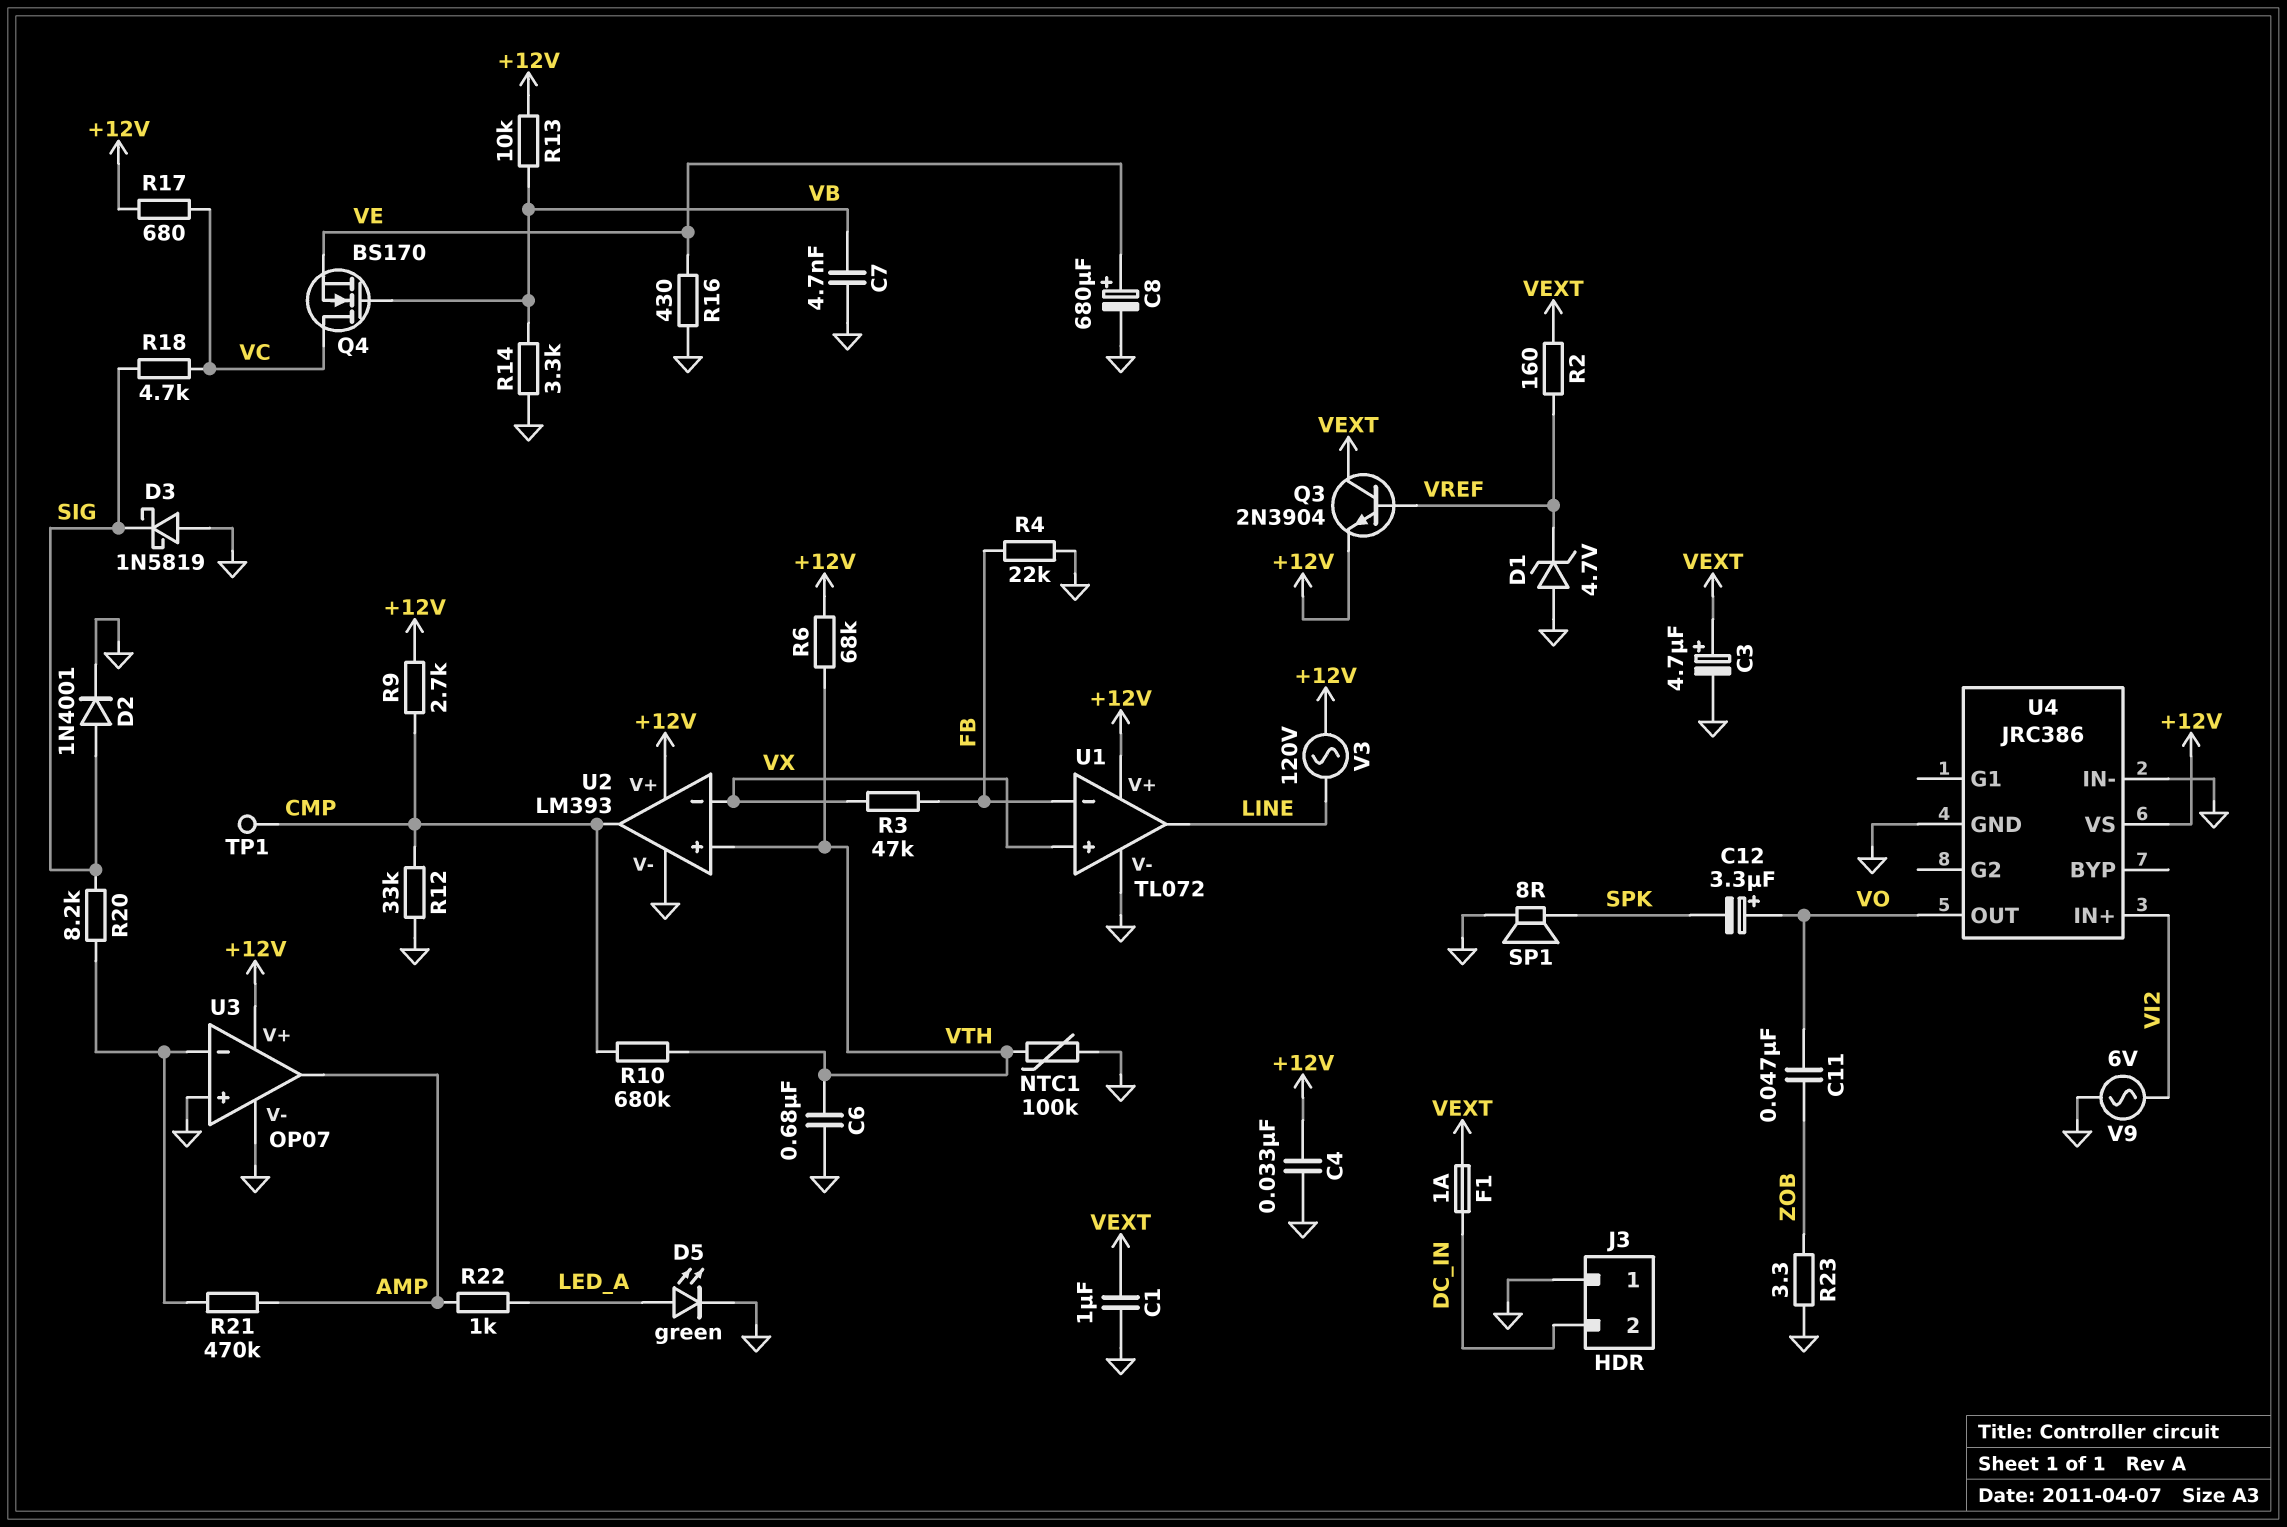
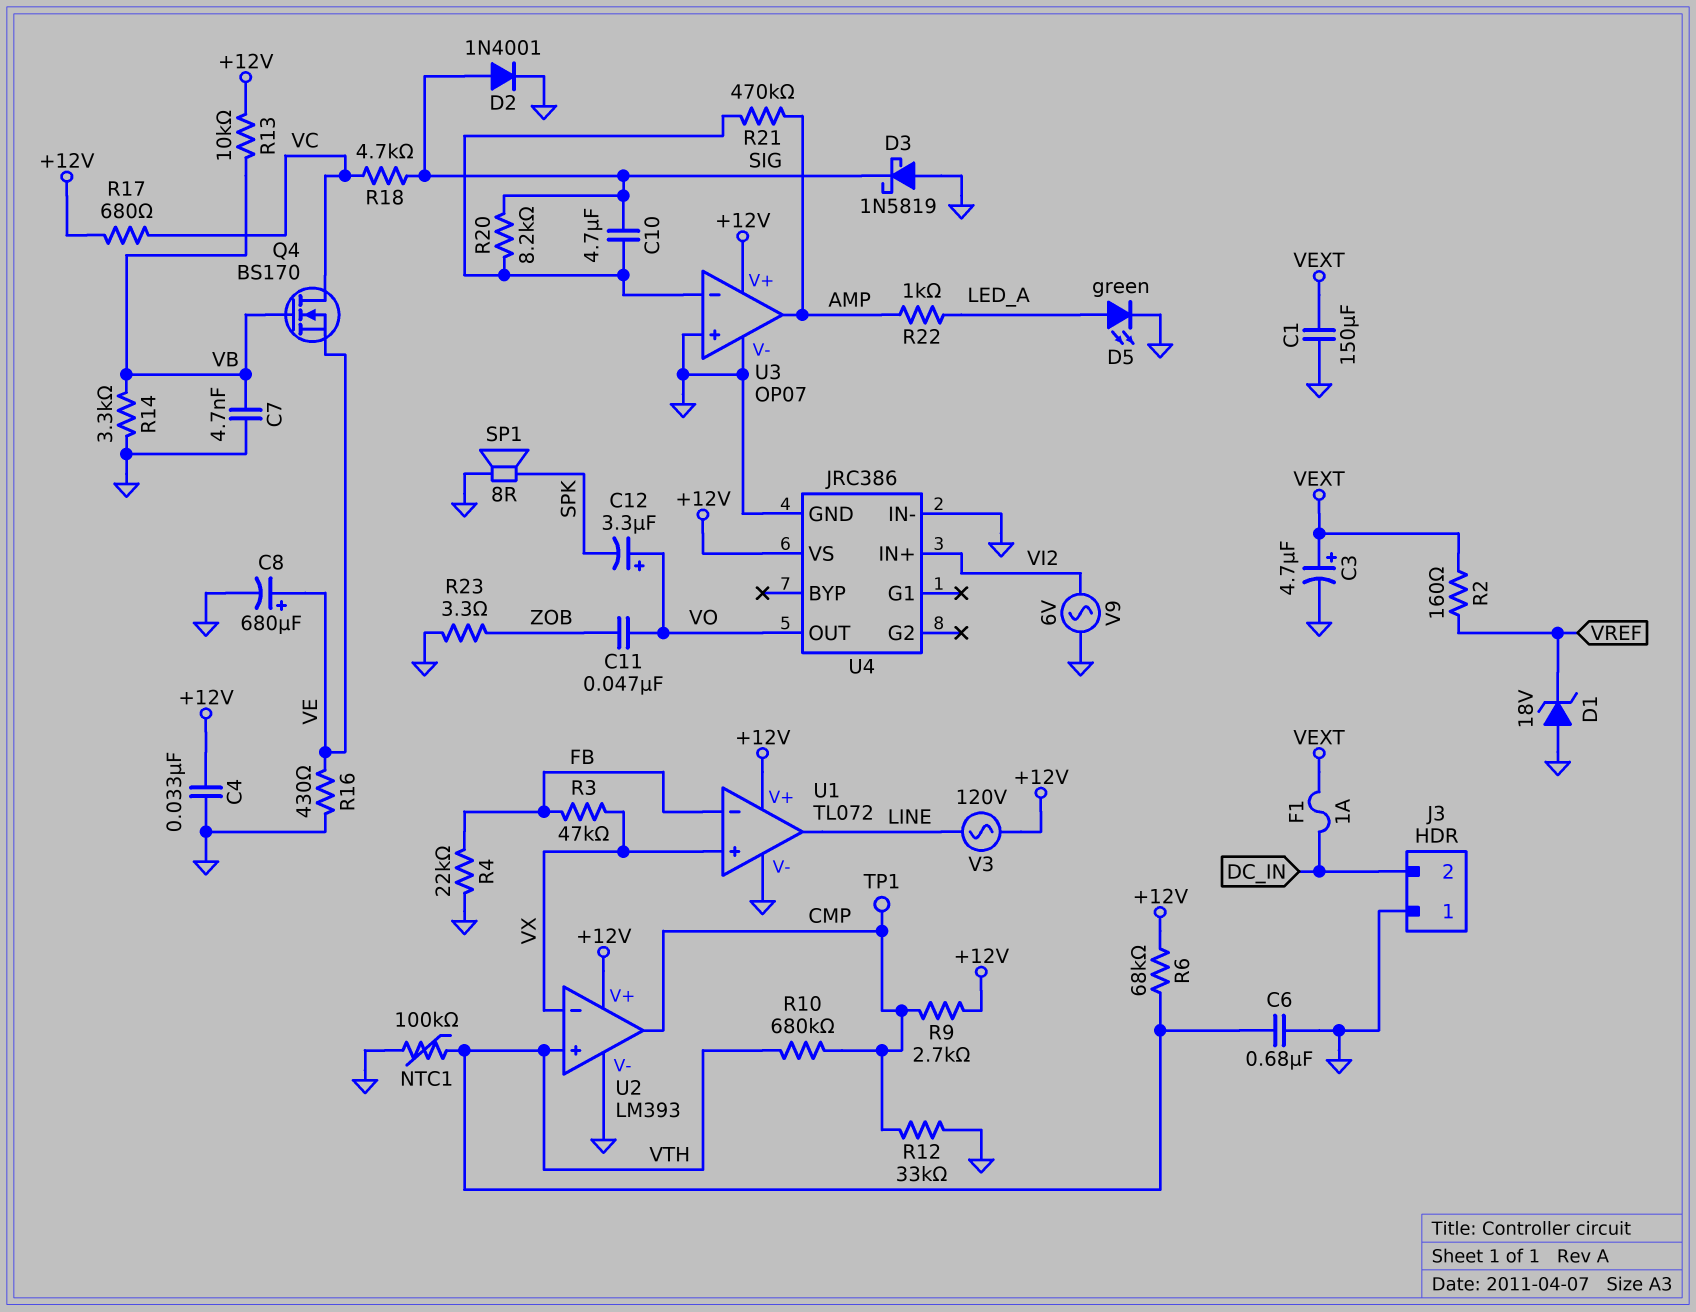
C1: 1uF (GND, VEXT) -> 150uF (GND, VEXT)
C10: none -> 4.7uF (SIG, U3/in-)
D1: zener 4.7V (A GND, K VREF) -> zener 18V (A GND, K VREF)
Q3: NPN 2N3904 (B VREF, C VEXT, E +12V) -> none

